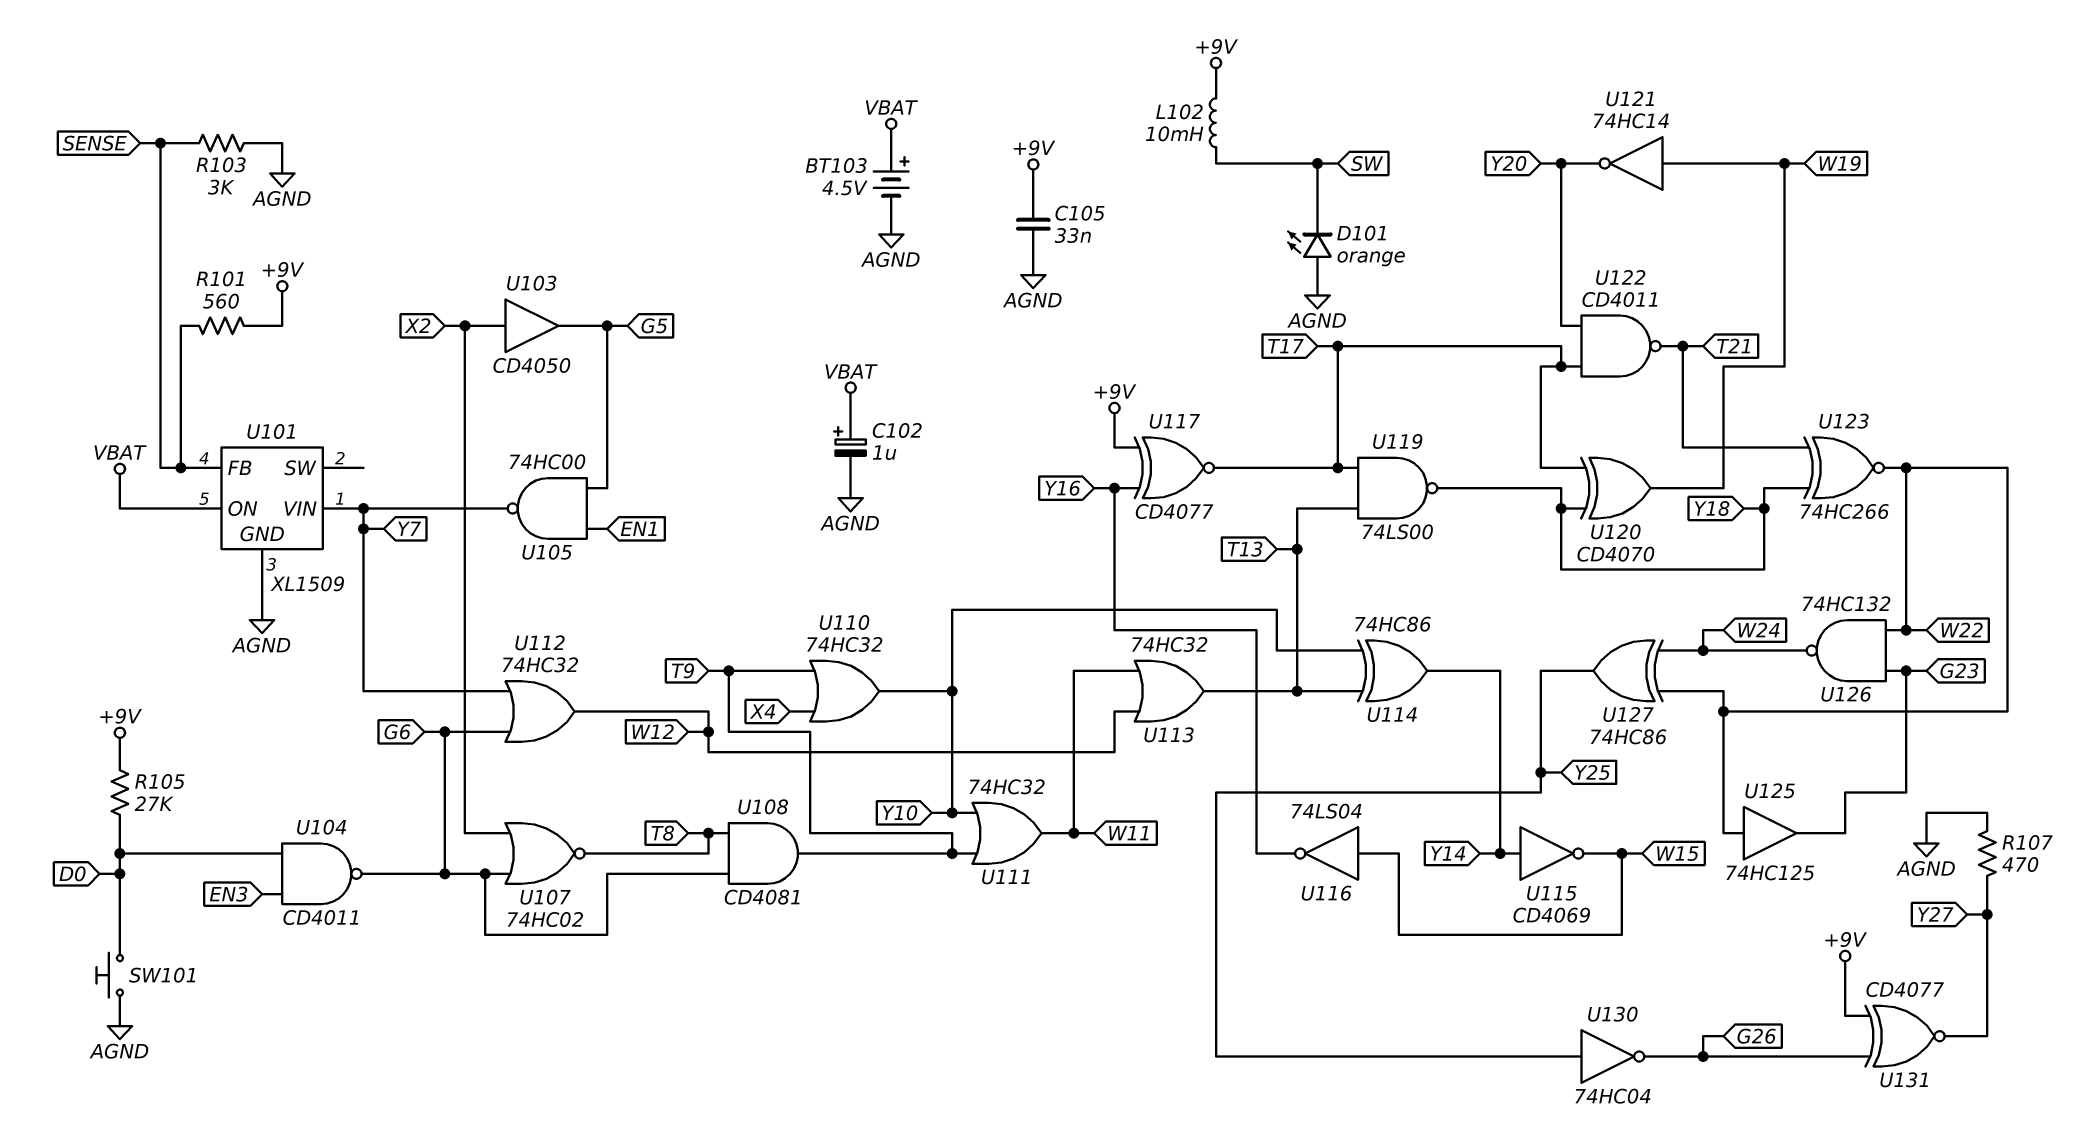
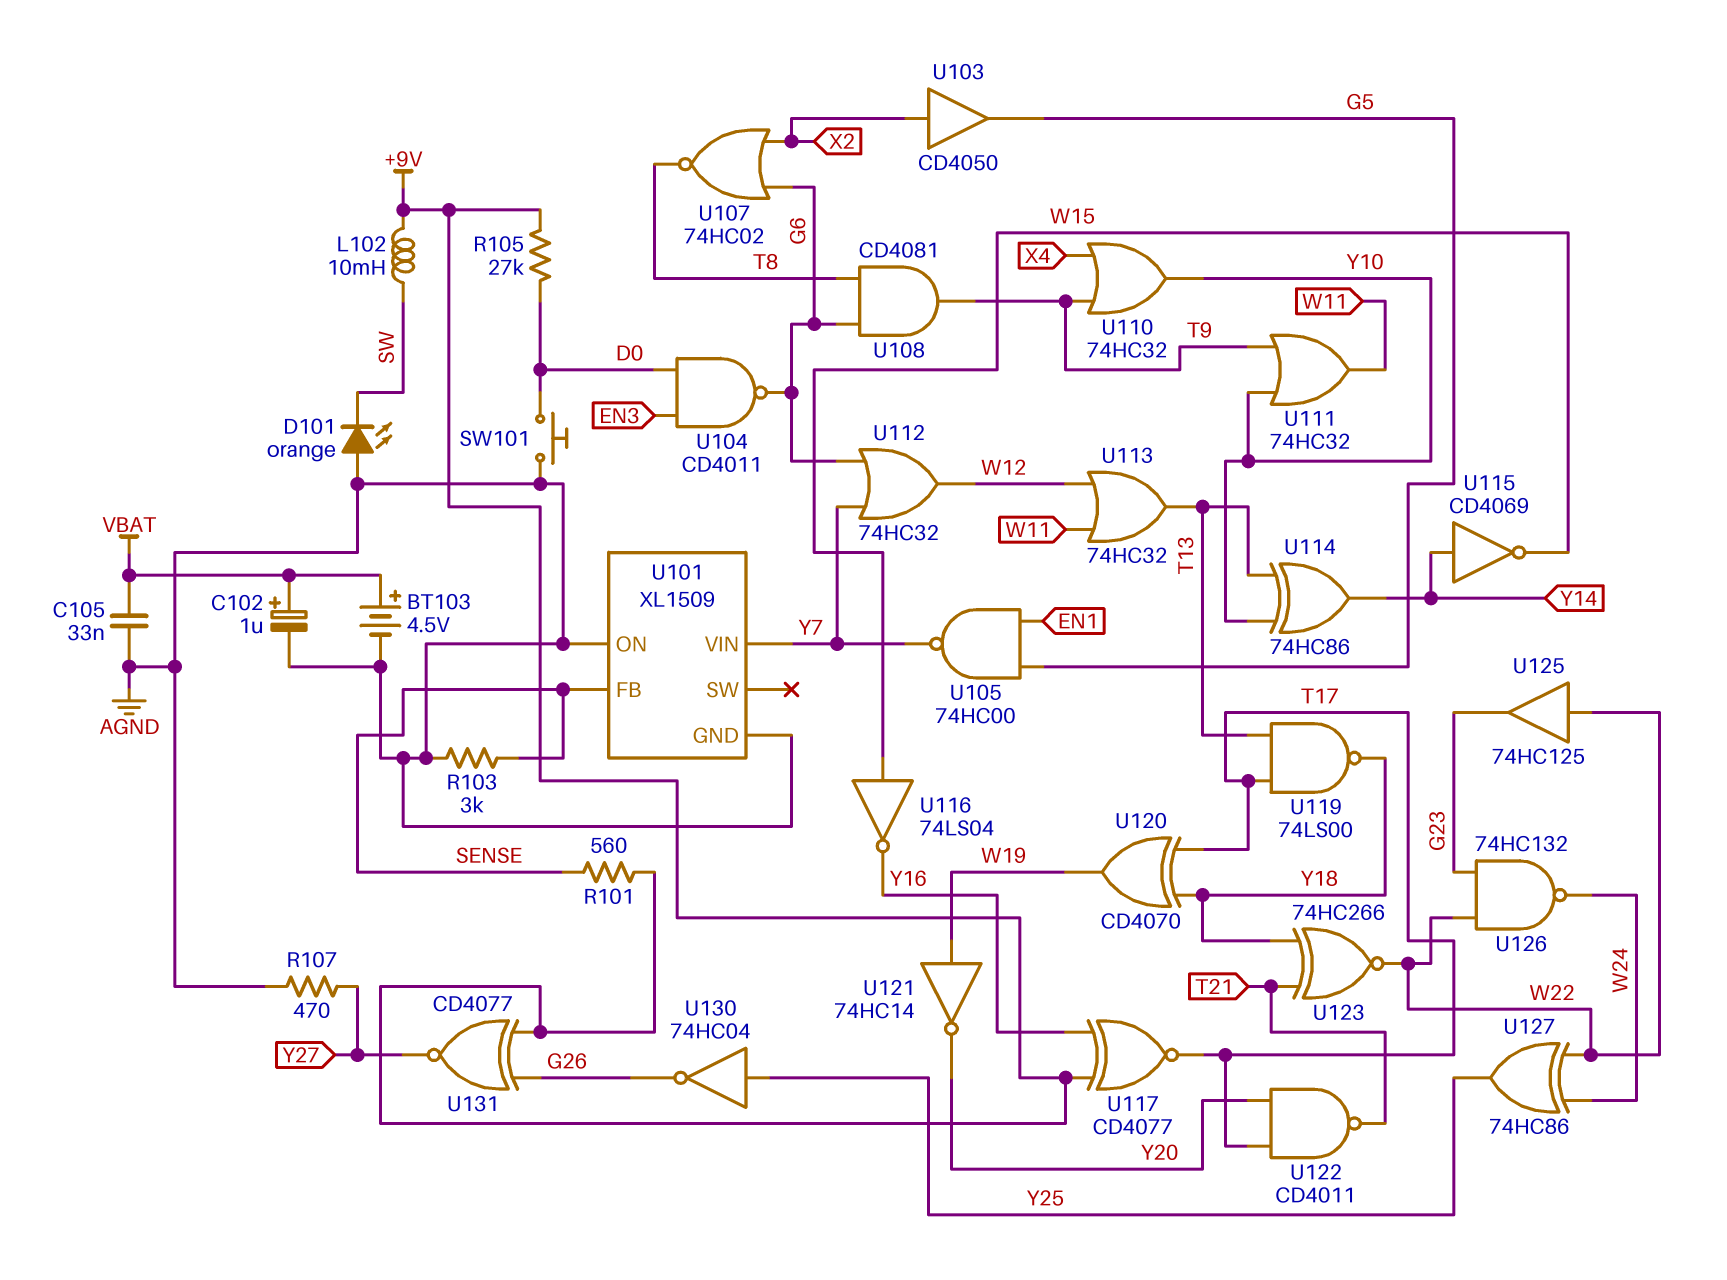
C105: 33nF (+9V, AGND) -> 33nF (AGND, VBAT)
U101 pin ON: VBAT -> AGND

